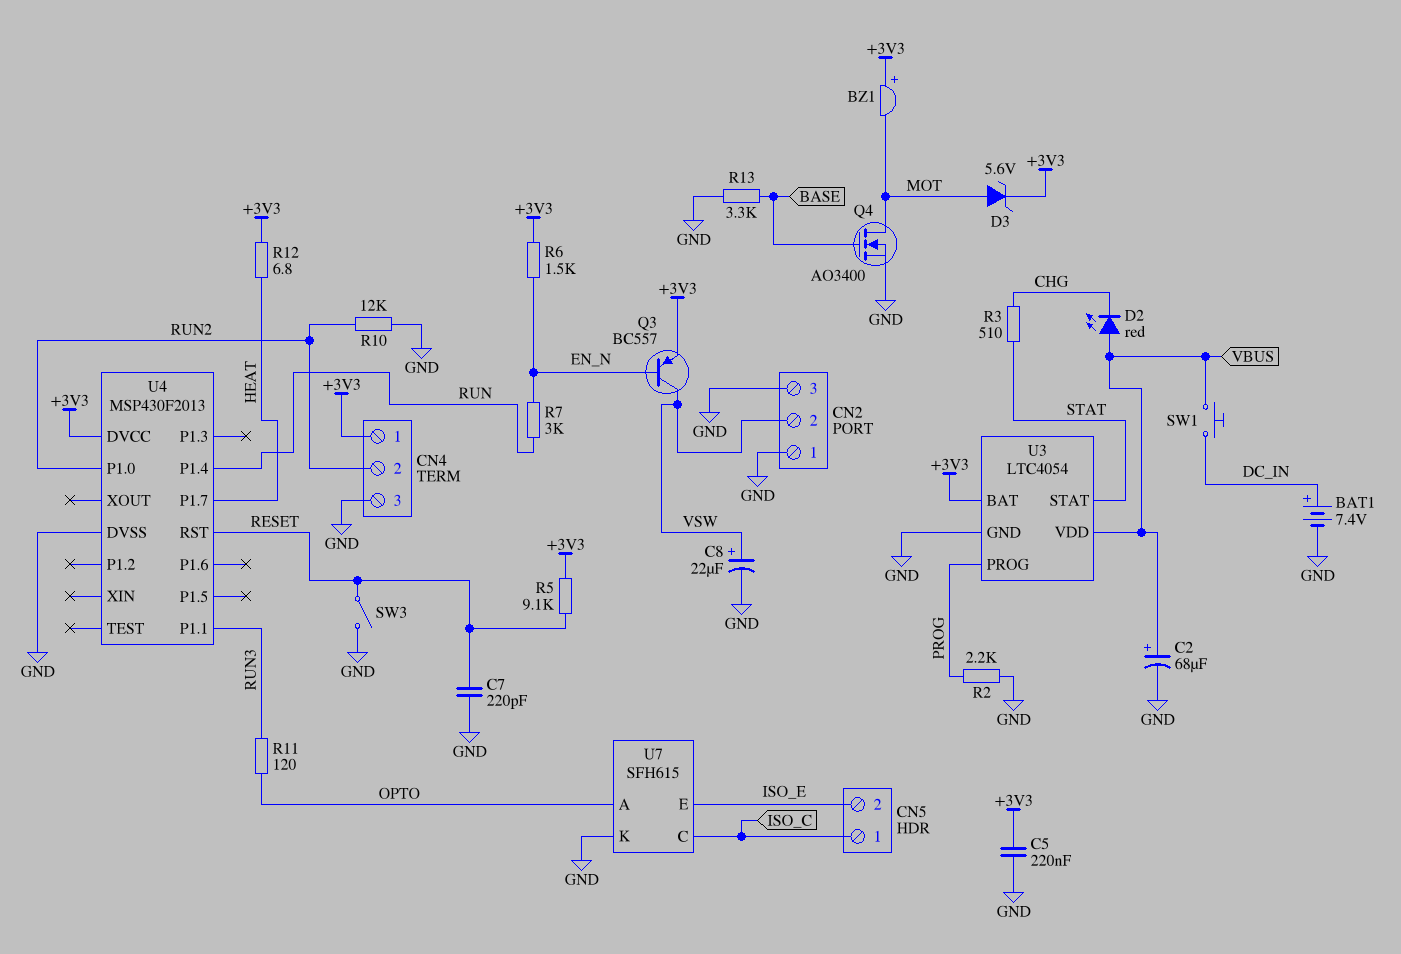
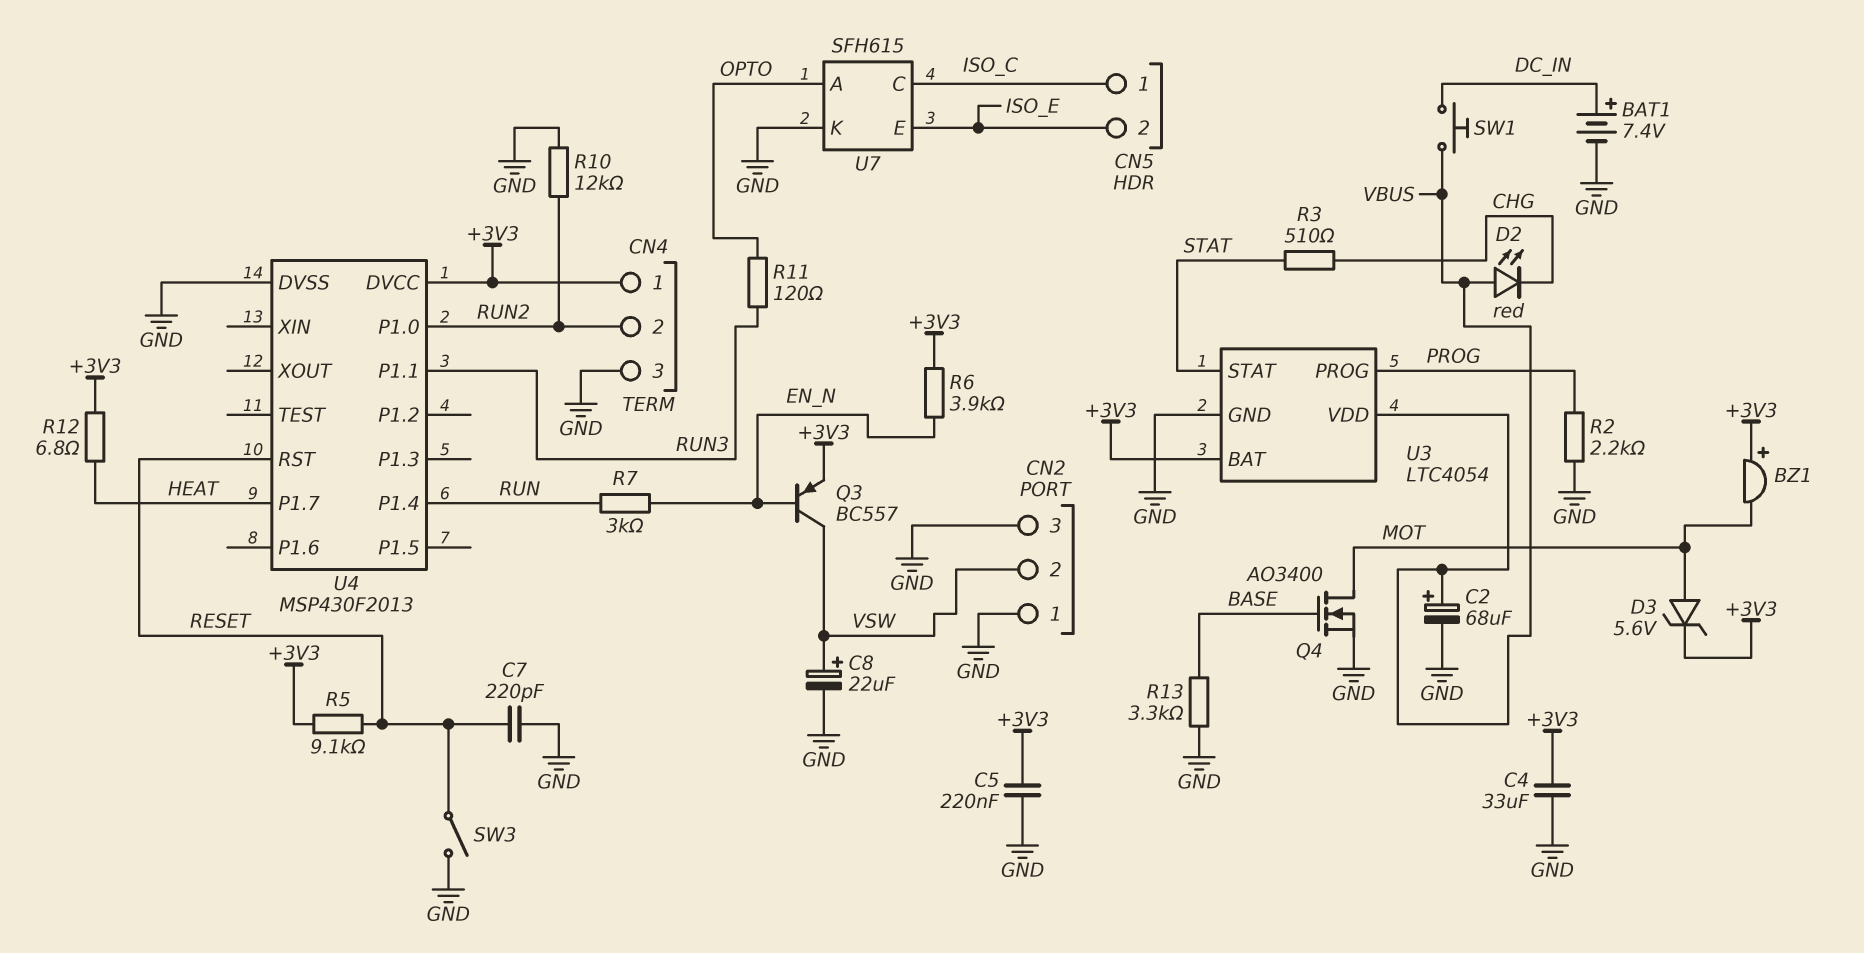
C4: none -> 33uF (+3V3, GND)
R6: 1.5k (+3V3, EN_N) -> 3.9k (+3V3, EN_N)

